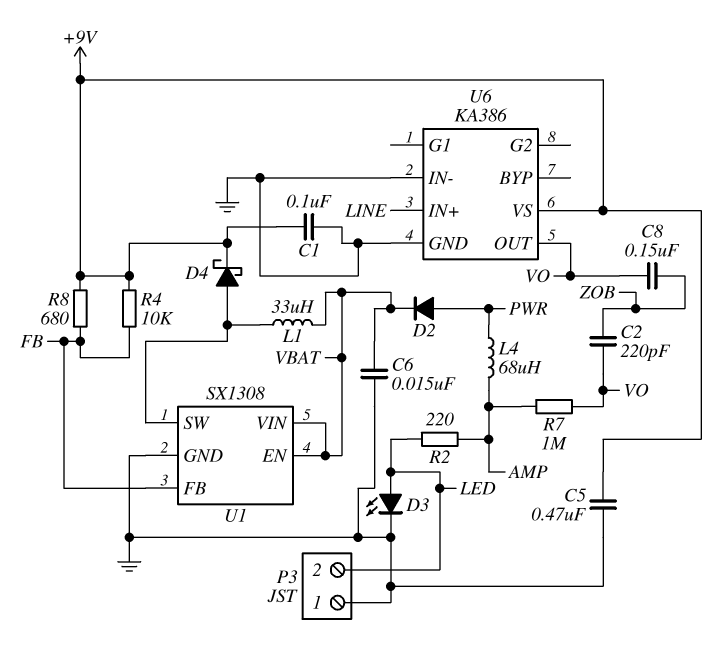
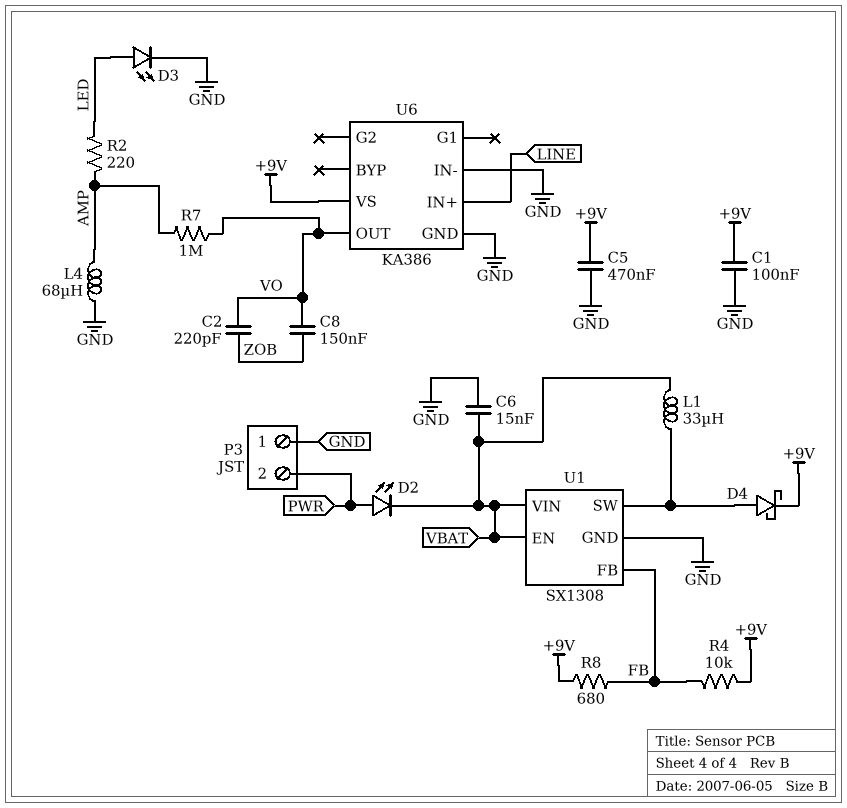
D2: diode (A PWR, K VBAT) -> LED (A PWR, K VBAT)
L4: 68uH (AMP, PWR) -> 68uH (AMP, GND)
P3 pin 2: LED -> PWR

